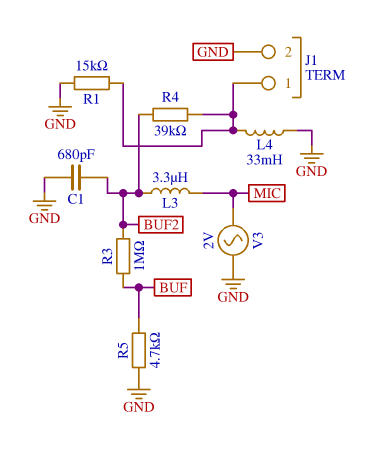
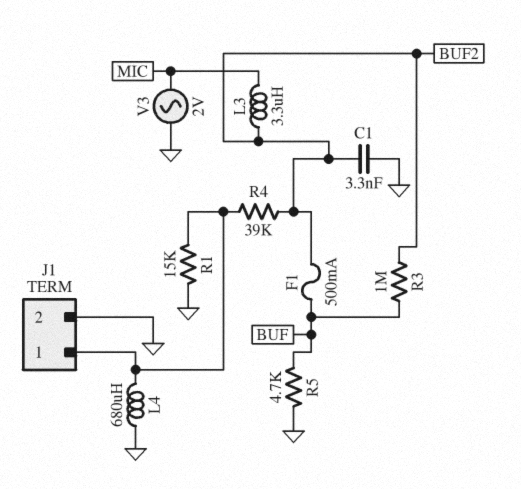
C1: 680pF (BUF2, GND) -> 3.3nF (BUF2, GND)
F1: none -> 500mA (BUF, BUF2)
L4: 33mH (GND, J1/1) -> 680uH (GND, J1/1)

